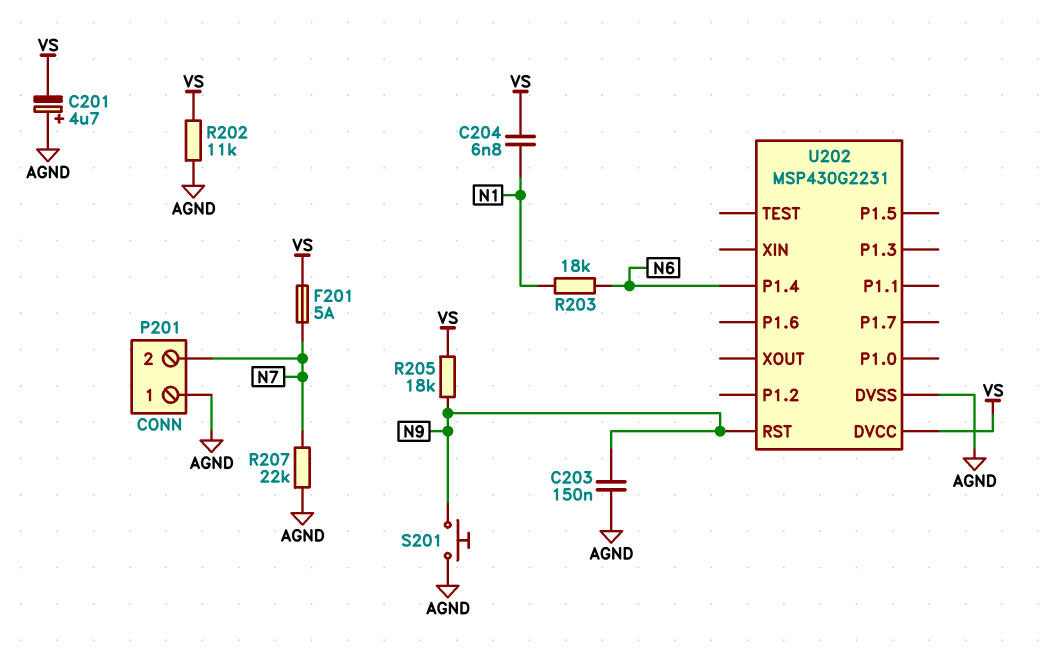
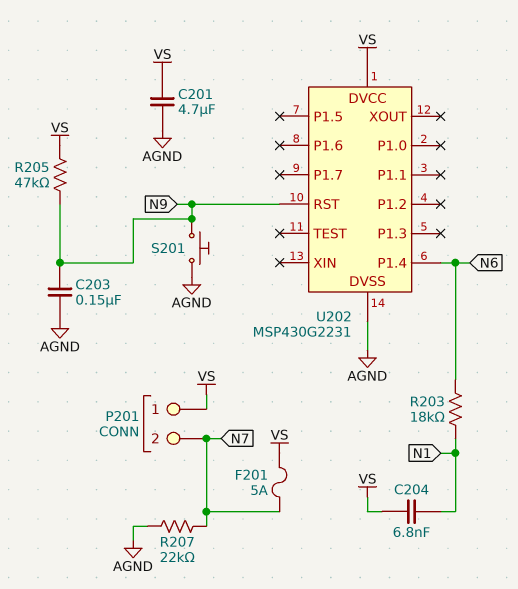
C201: 4.7uF (plus AGND, minus VS) -> 4.7uF (AGND, VS)
P201 pin 1: AGND -> VS
R202: 11k (AGND, VS) -> none
R205: 18k (N9, VS) -> 47k (N9, VS)

